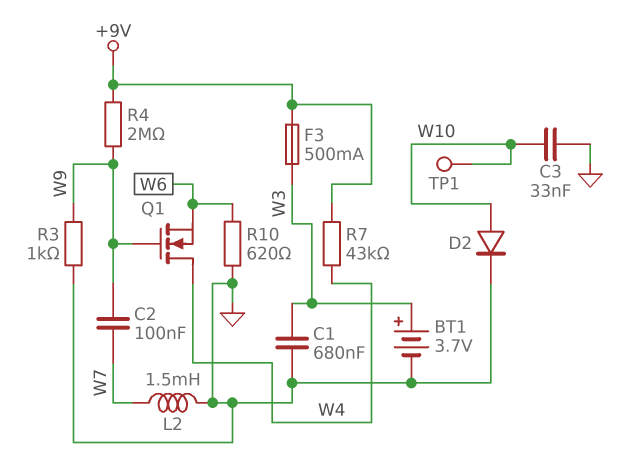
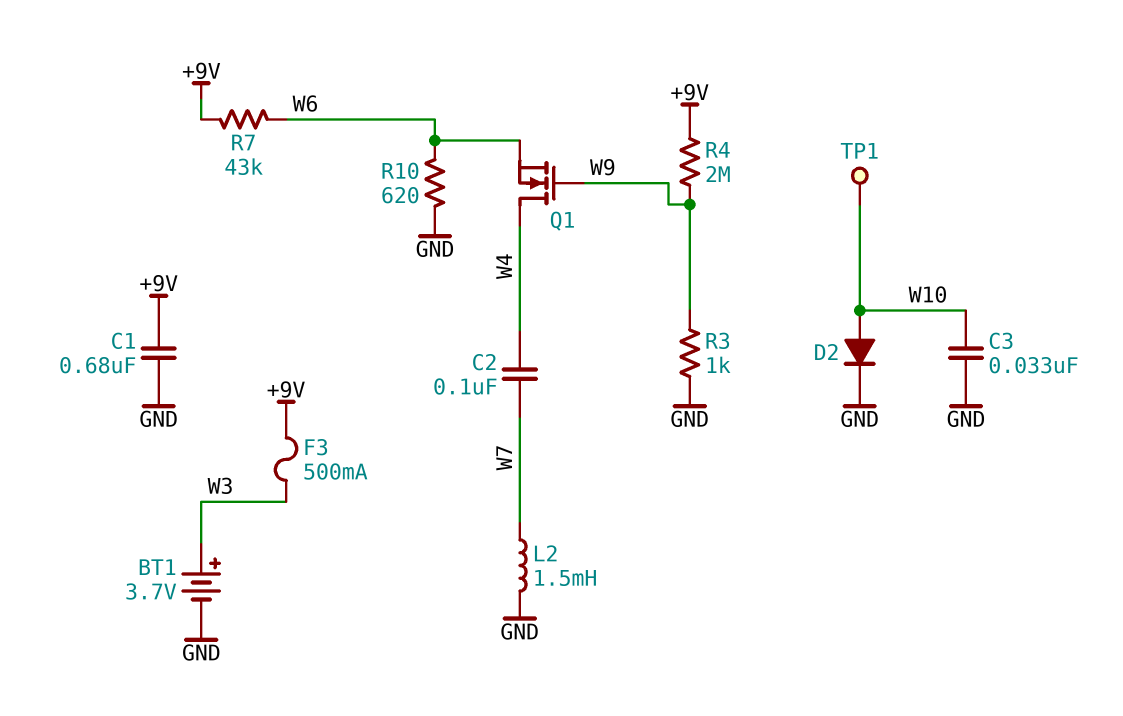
C1: 680nF (GND, W3) -> 680nF (+9V, GND)
C2: 100nF (W7, W9) -> 100nF (W4, W7)
R7: 43k (+9V, W4) -> 43k (+9V, W6)

